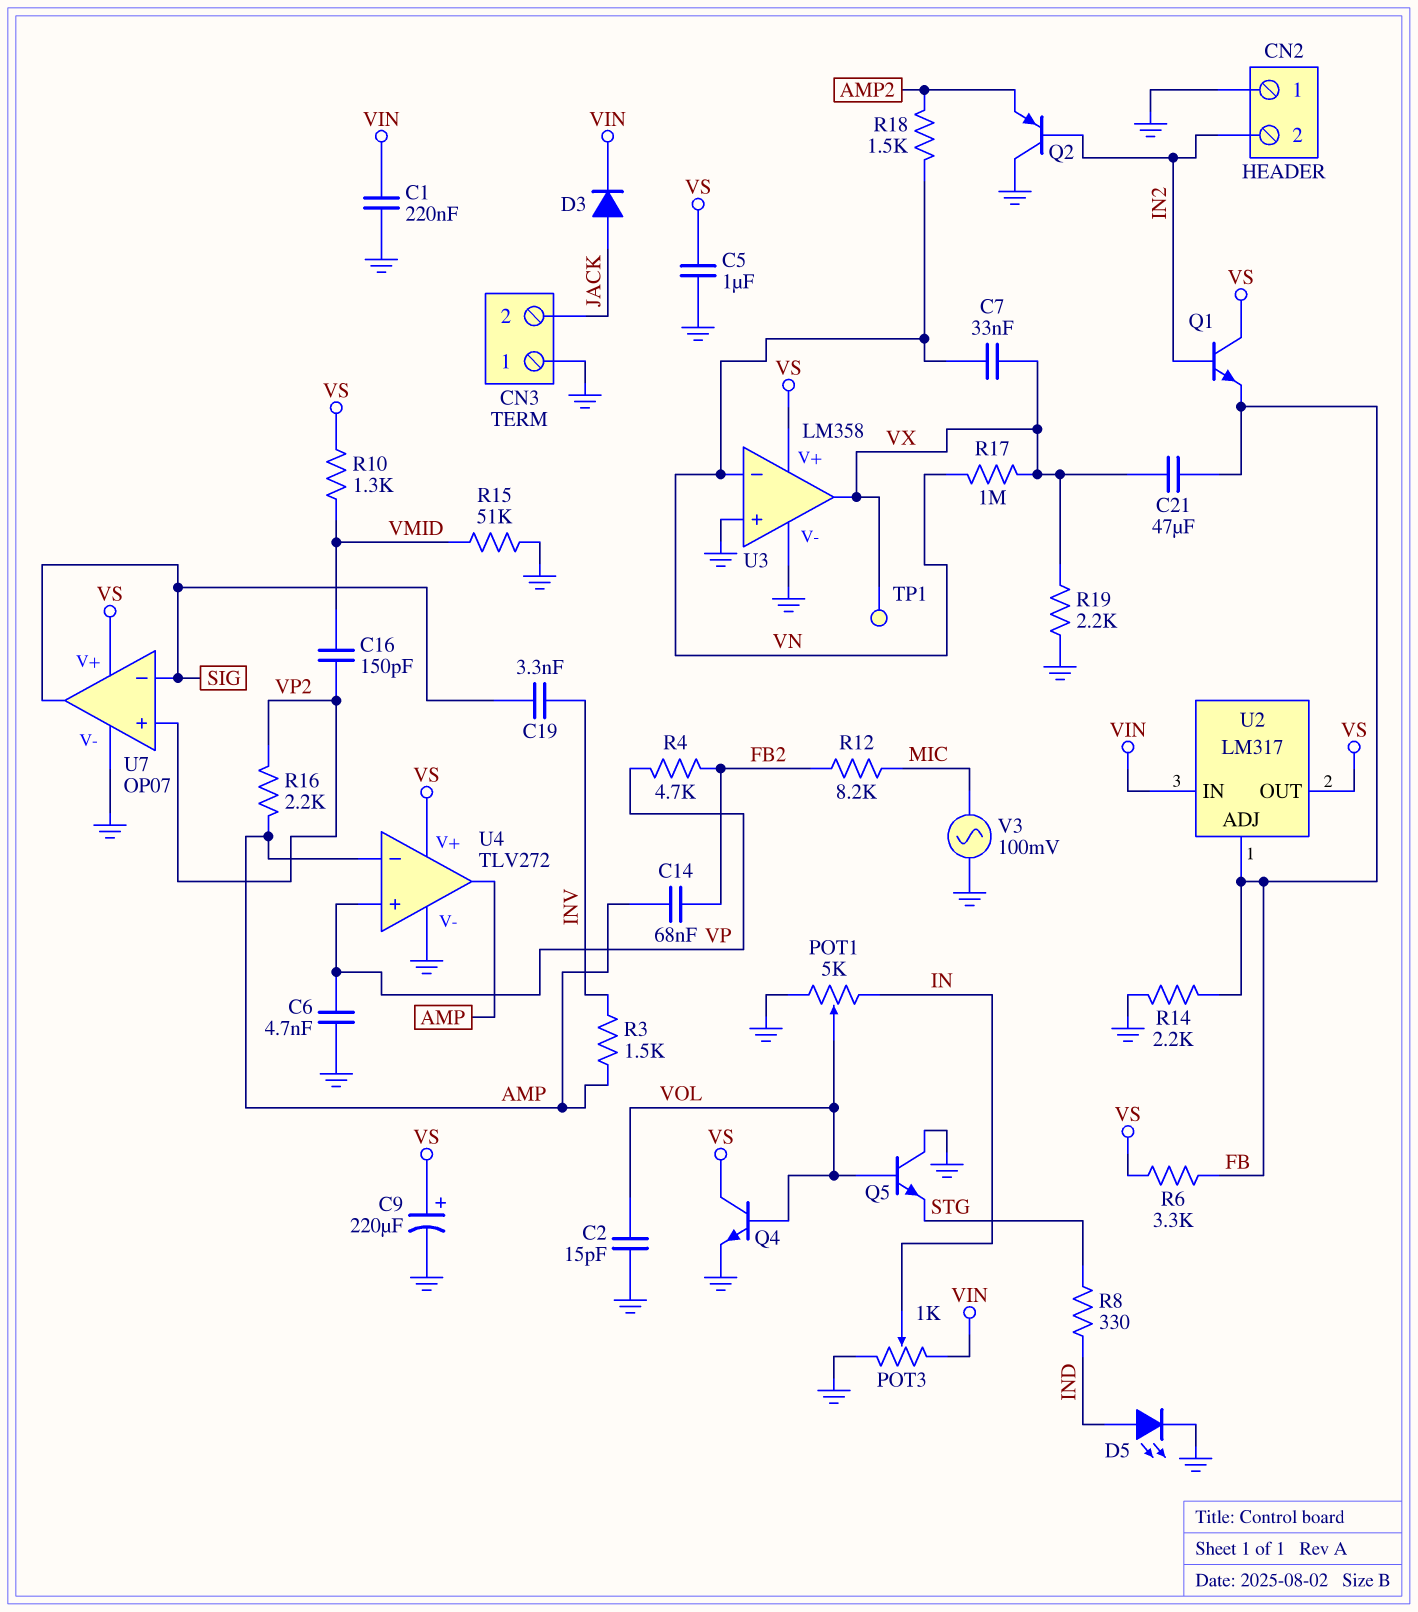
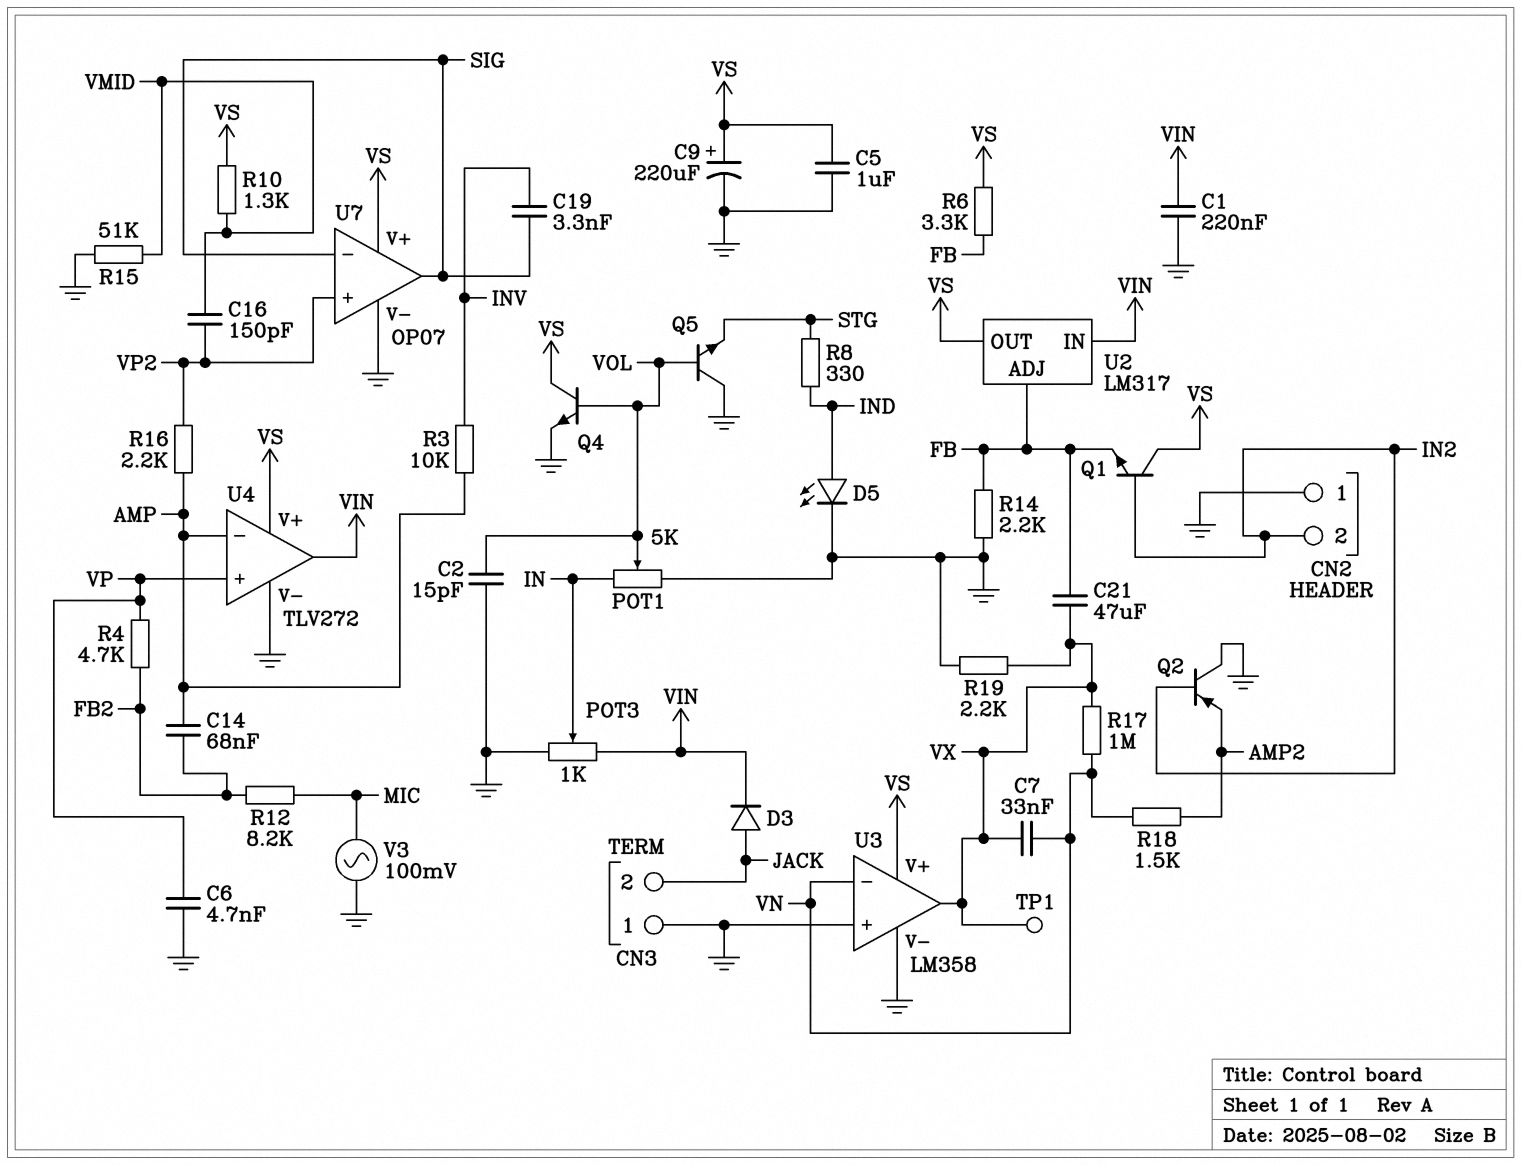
R3: 1.5k (AMP, INV) -> 10k (AMP, INV)
U4 pin out: AMP -> VIN

